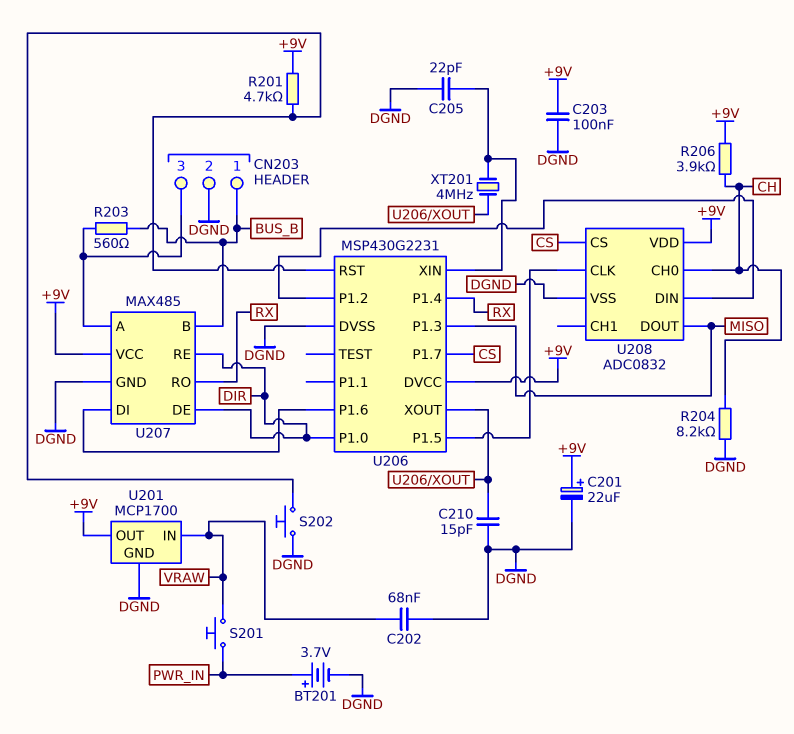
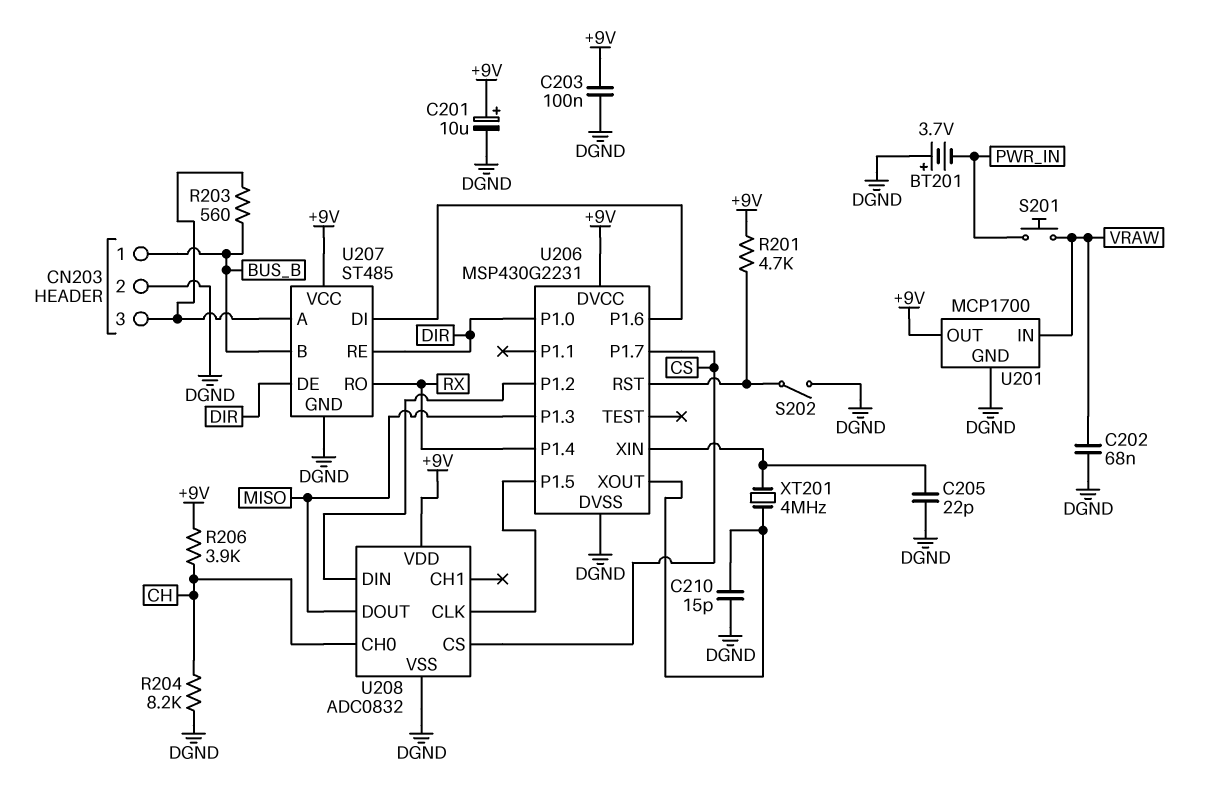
BT201: 3.7V (plus PWR_IN, minus DGND) -> 3.7V (plus DGND, minus PWR_IN)
C201: 22uF (plus +9V, minus DGND) -> 10uF (plus +9V, minus DGND)
S202: button (DGND, U206/RST) -> switch (DGND, U206/RST)
U207: MAX485 -> ST485

